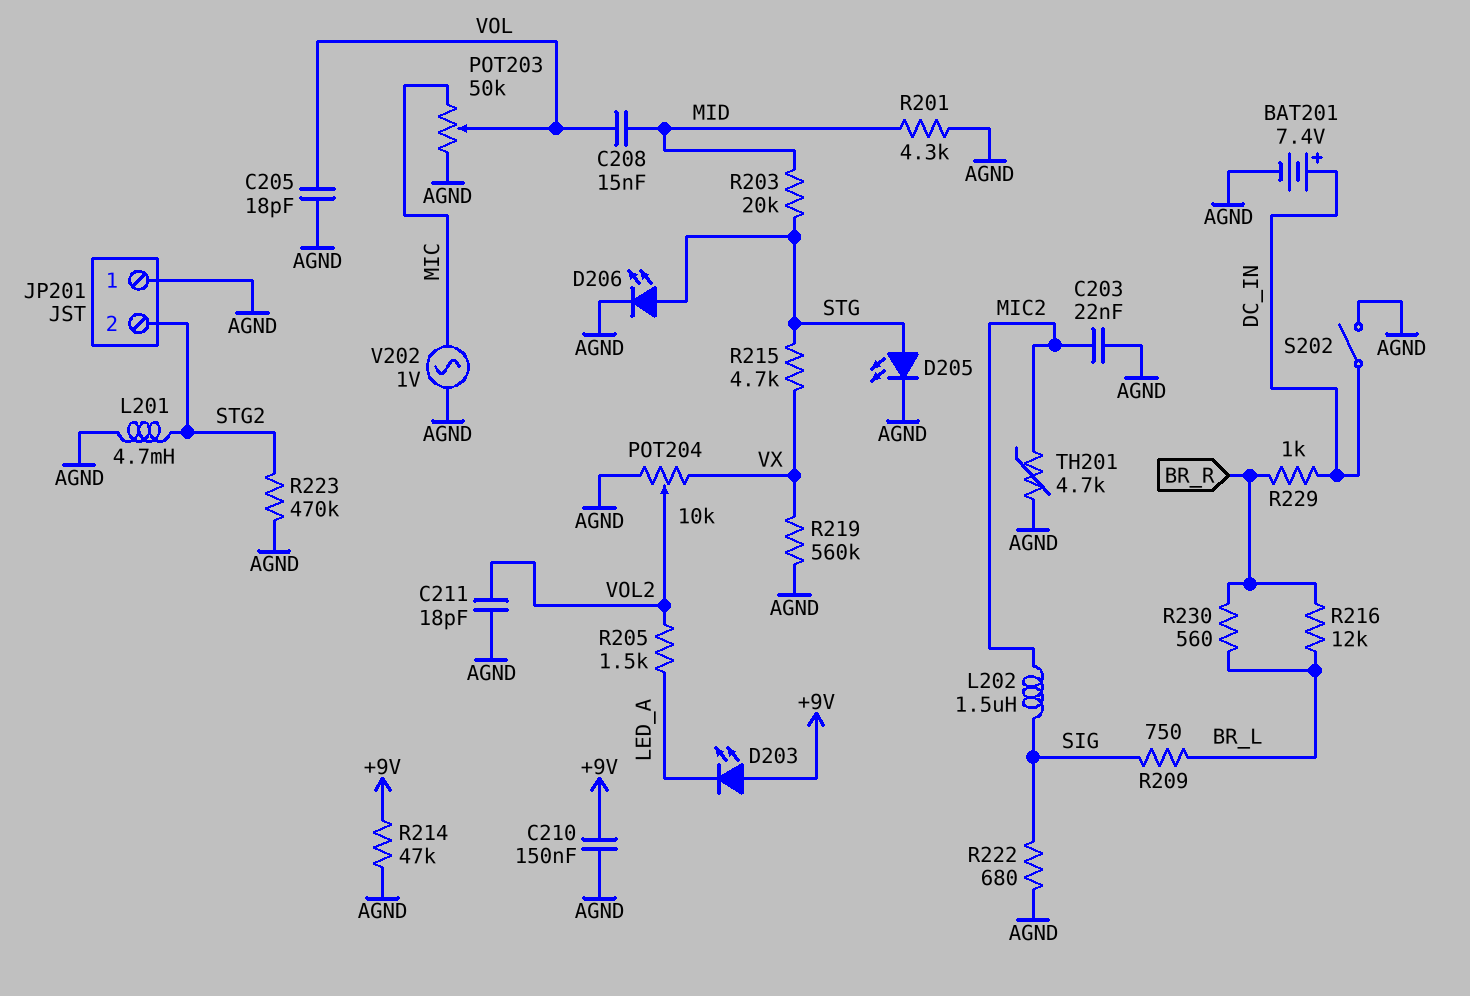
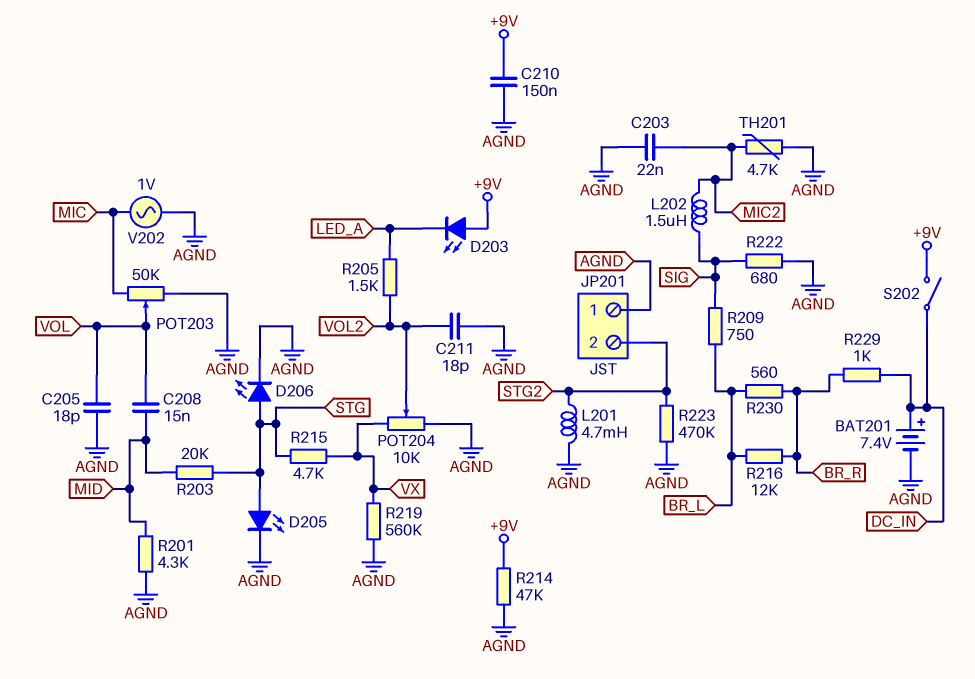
S202: switch (AGND, DC_IN) -> switch (+9V, DC_IN)

